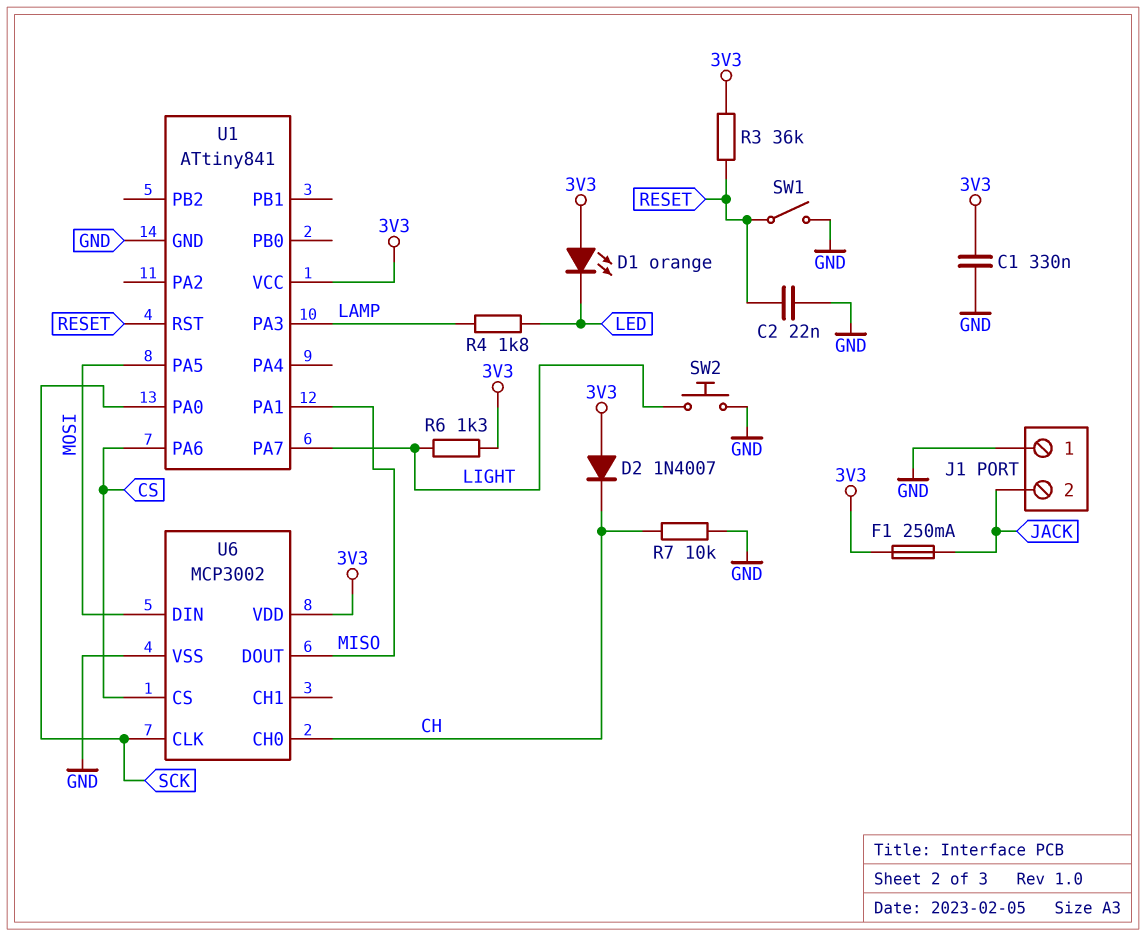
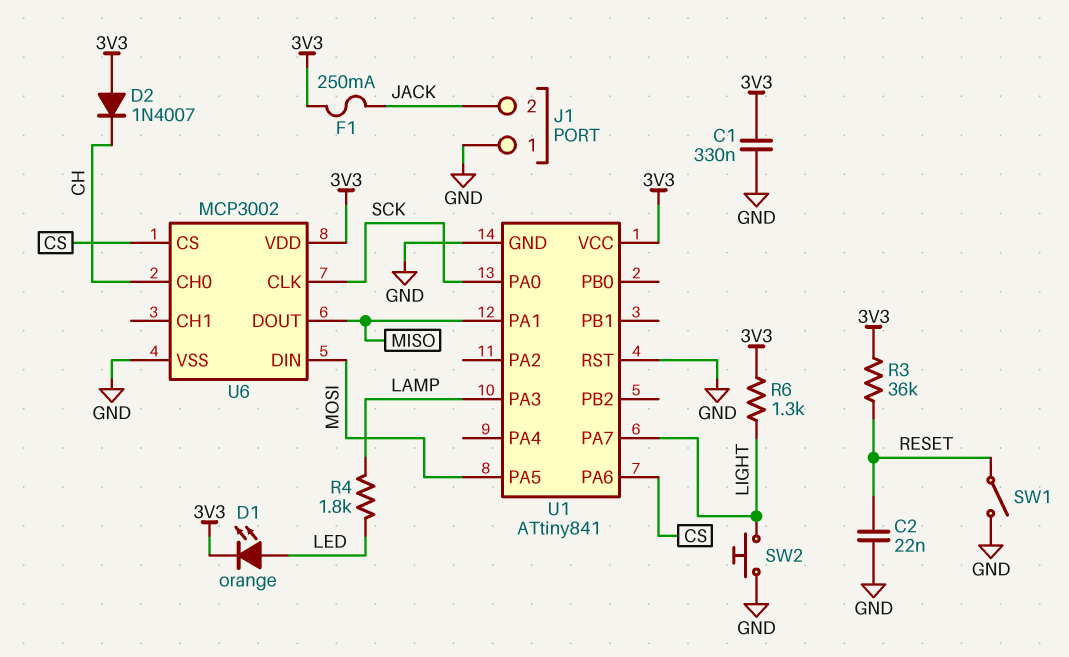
D1: LED orange (A 3V3, K LED) -> LED orange (A LED, K 3V3)
R7: 10k (CH, GND) -> none
U1 pin RST: RESET -> GND

